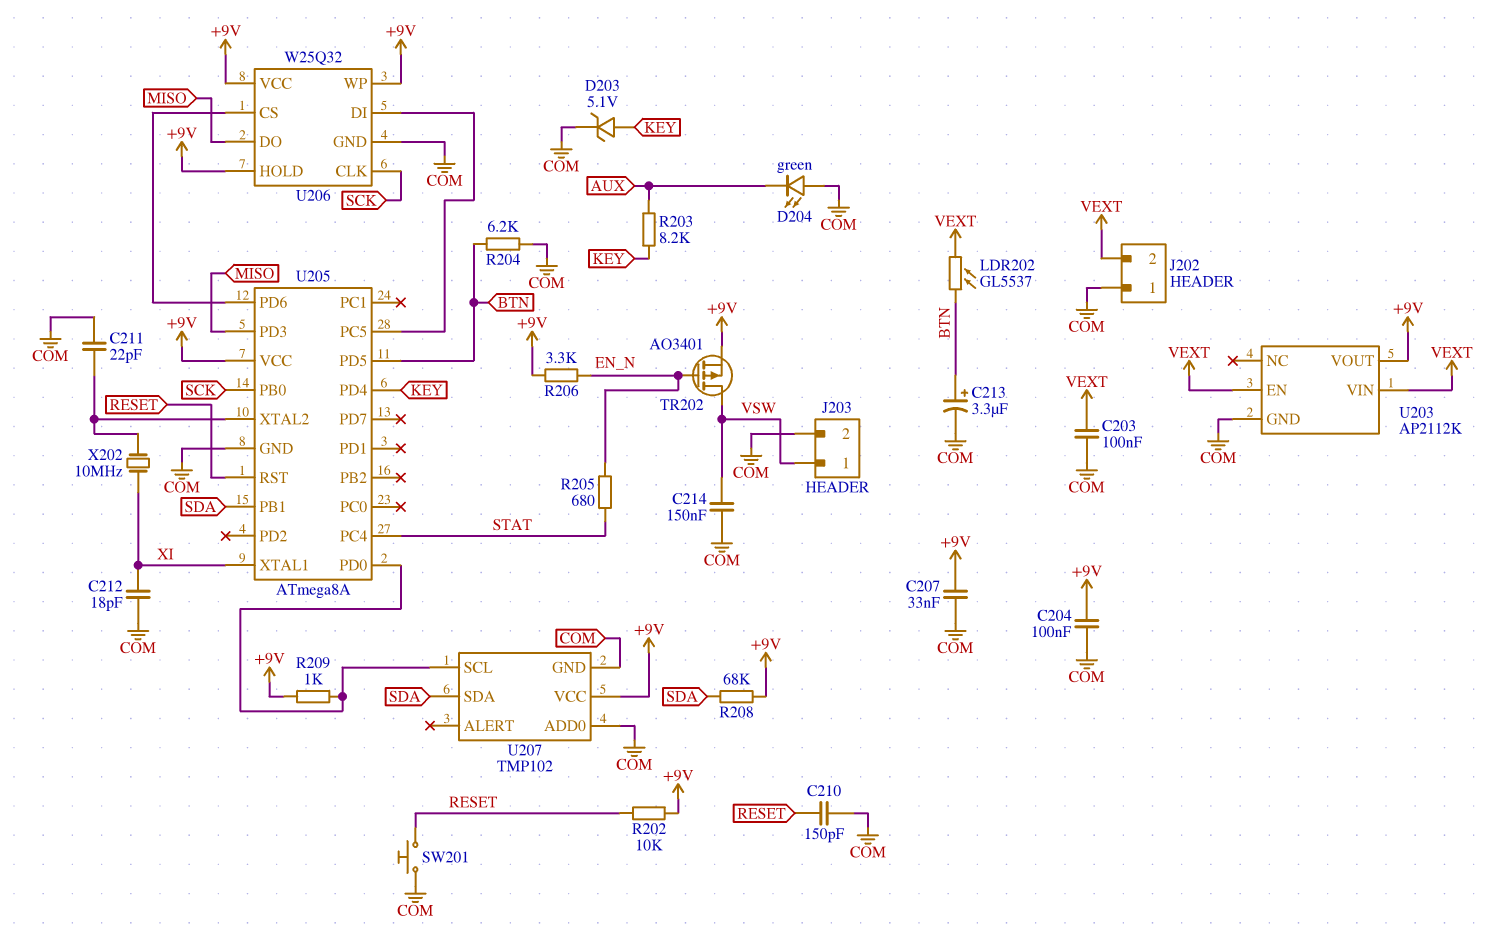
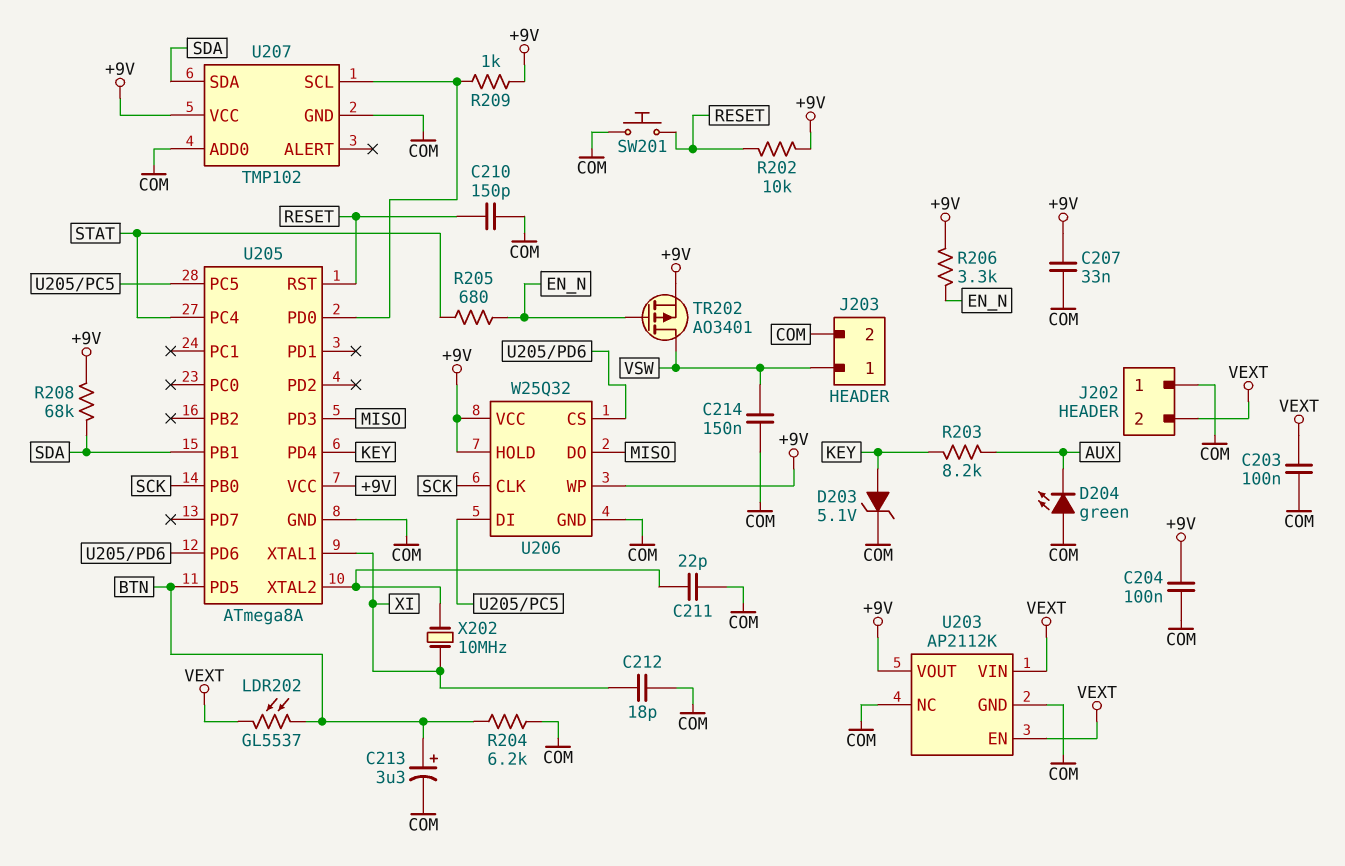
U203 pin NC: none -> COM

